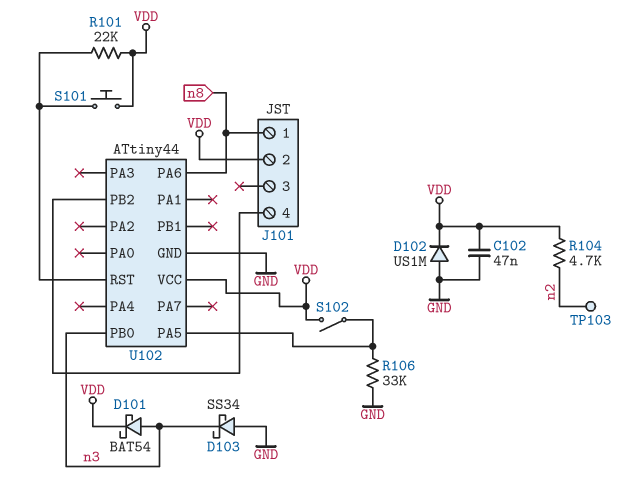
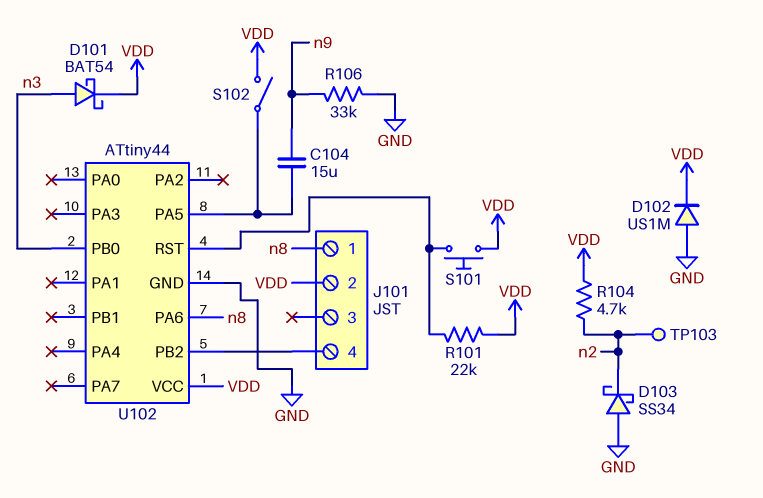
C102: 47nF (GND, VDD) -> none
C104: none -> 15uF (U102/PA5, n9)
D103: schottky SS34 (A GND, K n3) -> schottky SS34 (A GND, K n2)
R106: 33k (GND, U102/PA5) -> 33k (GND, n9)

